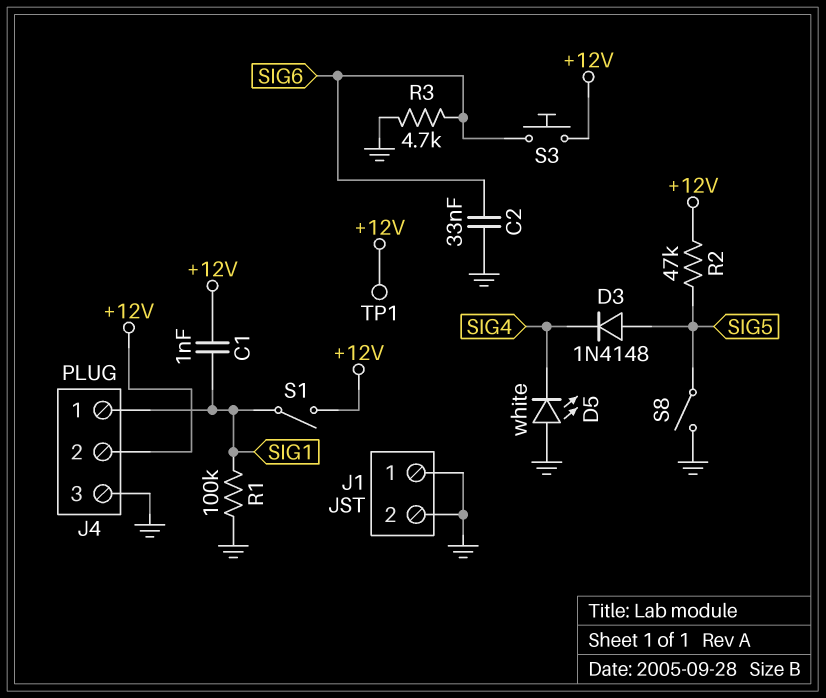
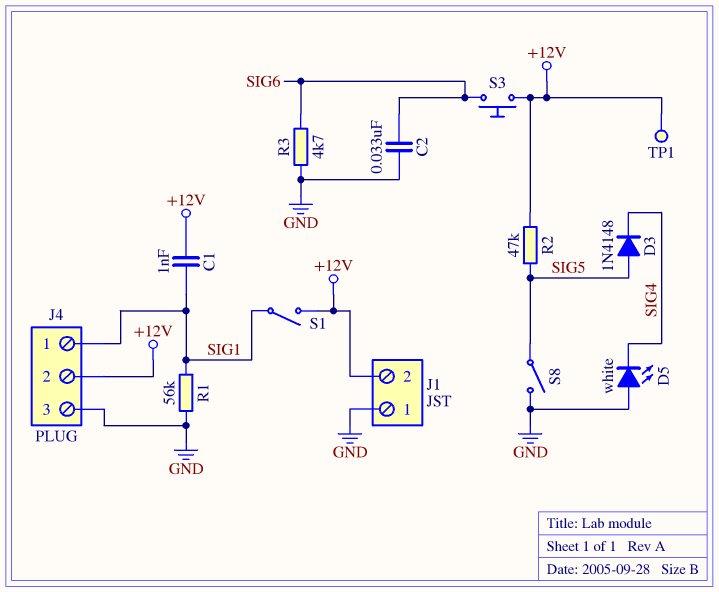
J1 pin 2: GND -> +12V
R1: 100k (GND, SIG1) -> 56k (GND, SIG1)

